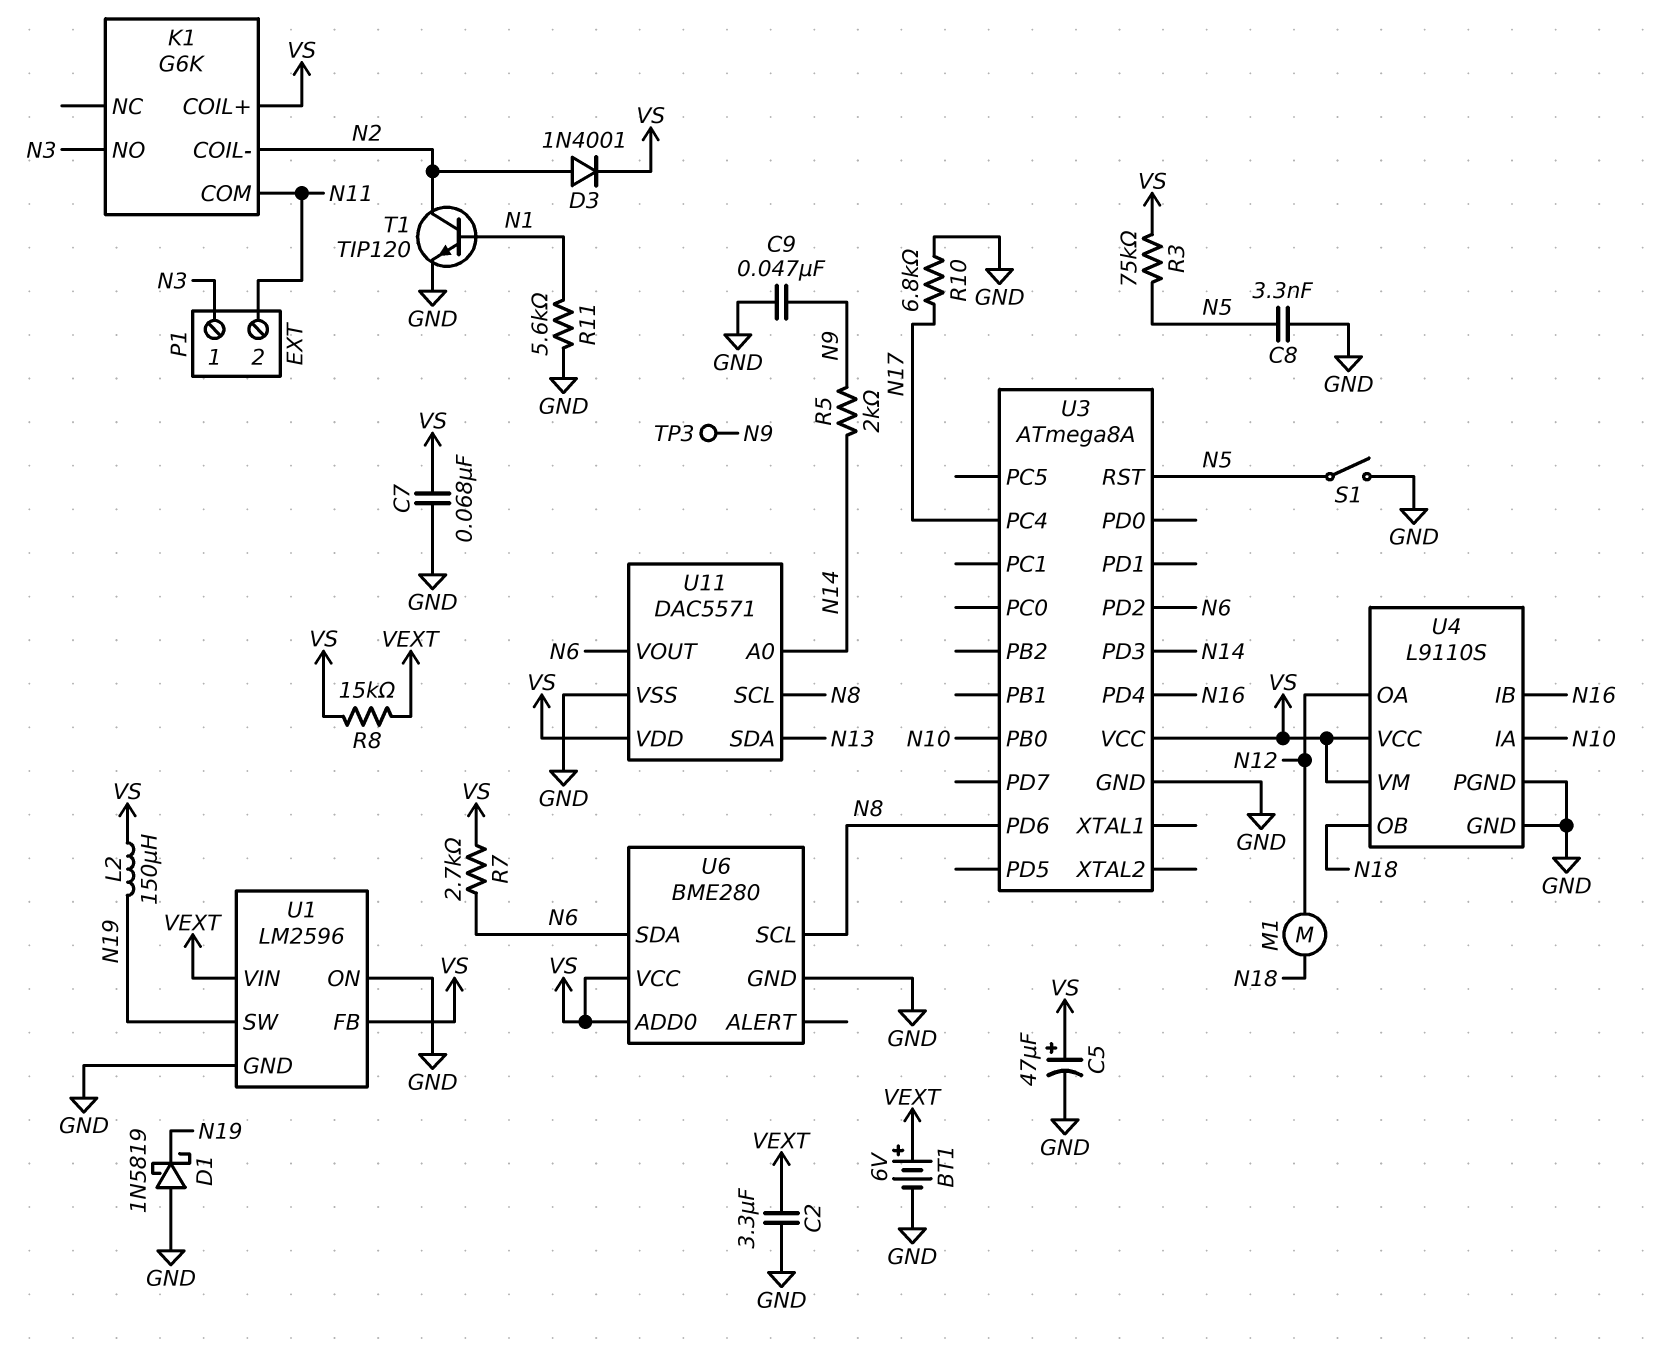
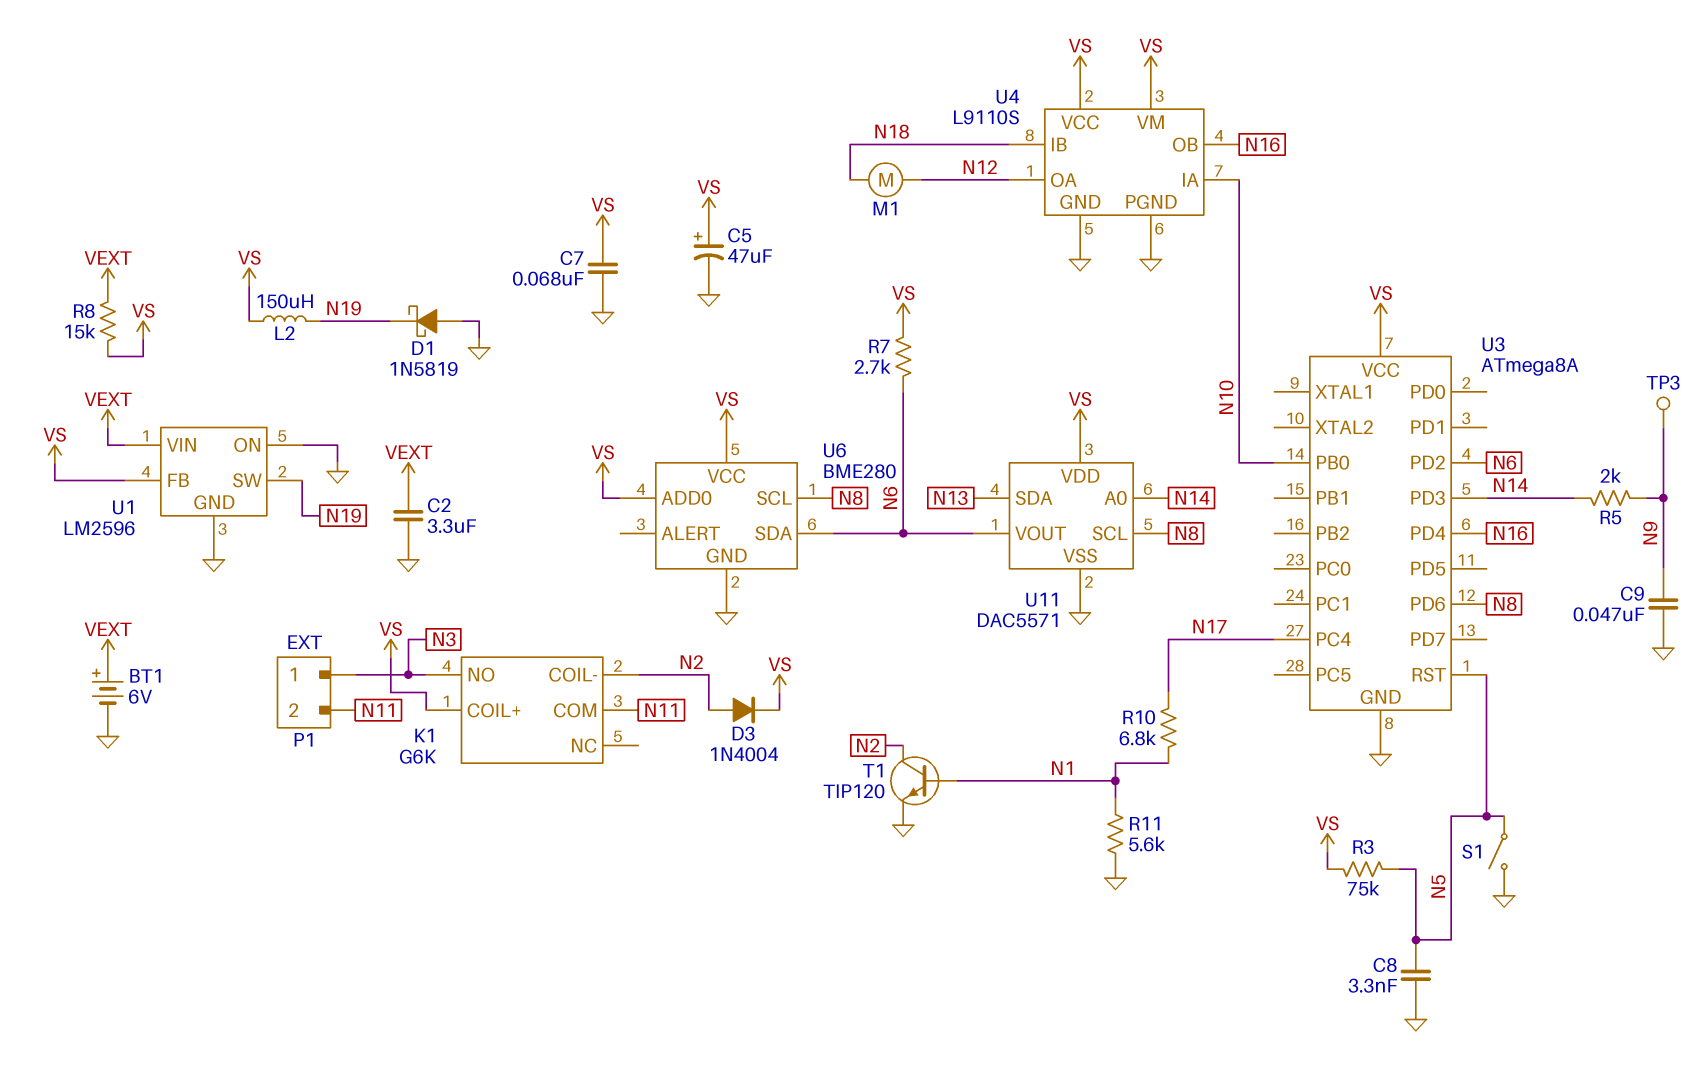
D3: diode 1N4001 (A N2, K VS) -> diode 1N4004 (A N2, K VS)
R10: 6.8k (GND, N17) -> 6.8k (N1, N17)
U4 pin IB: N16 -> N18
U4 pin OB: N18 -> N16

